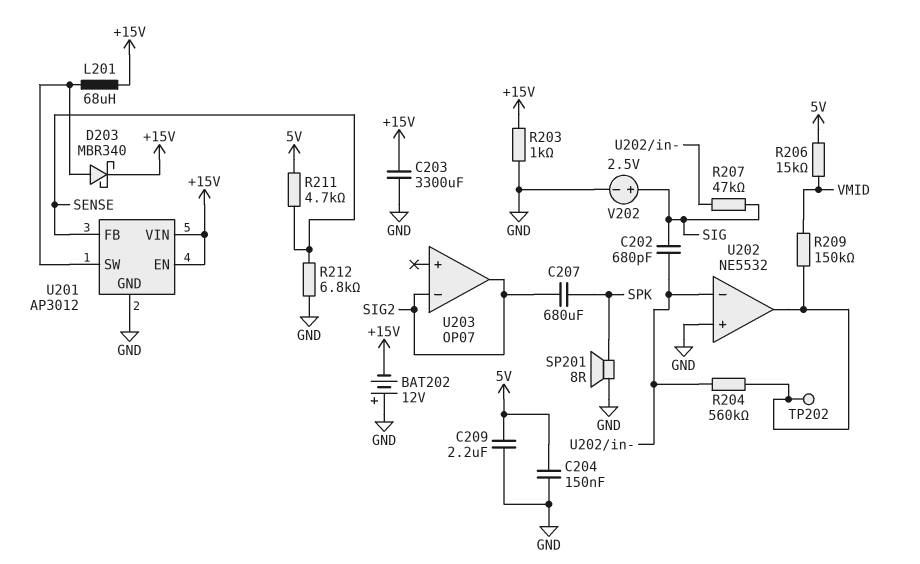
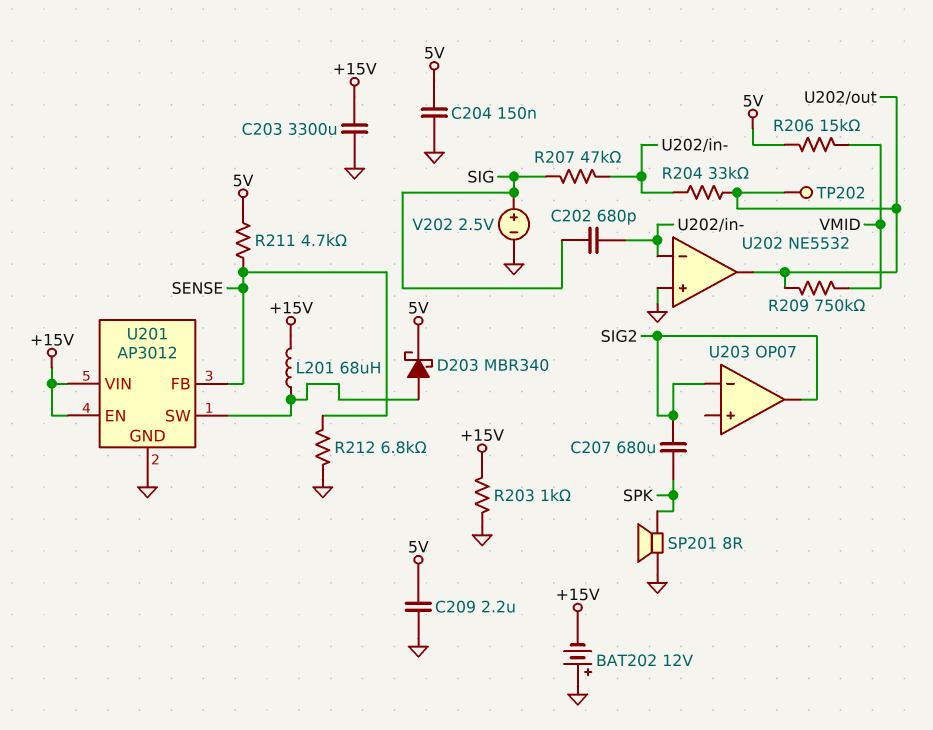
D203: schottky MBR340 (A U201/SW, K +15V) -> schottky MBR340 (A U201/SW, K 5V)
R204: 560k (U202/in-, U202/out) -> 33k (U202/in-, U202/out)
R209: 150k (U202/out, VMID) -> 750k (U202/out, VMID)

